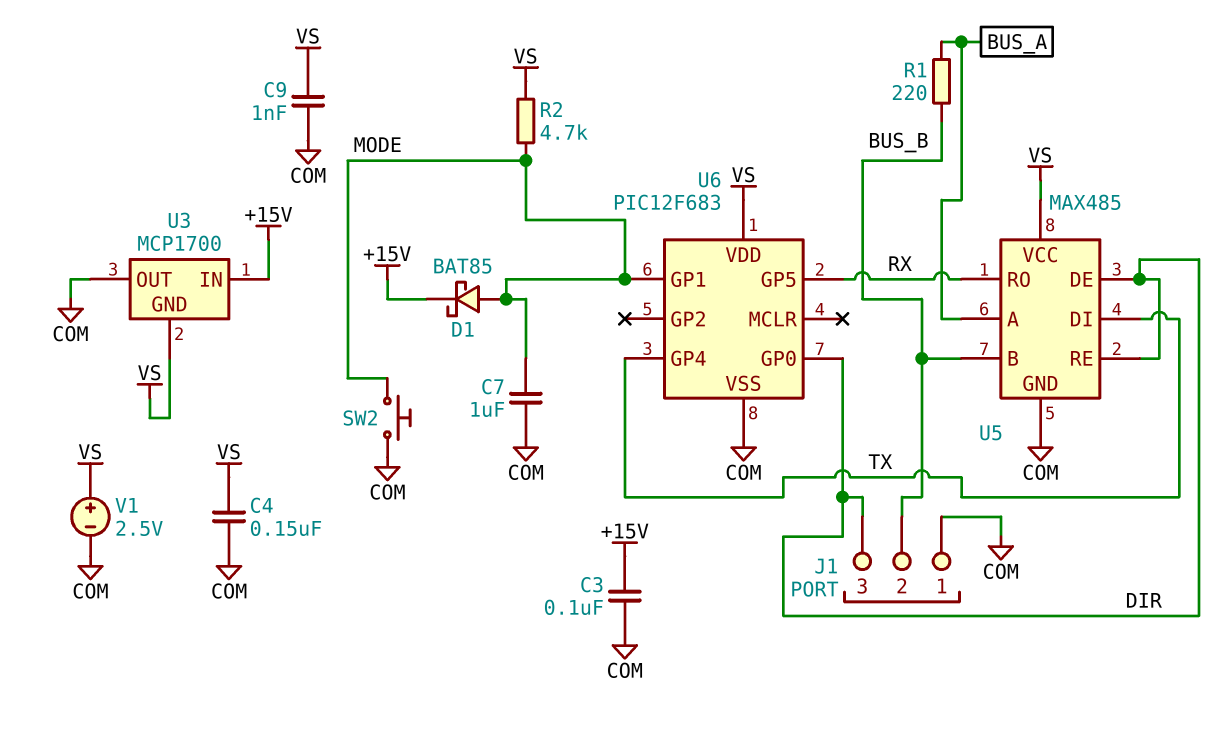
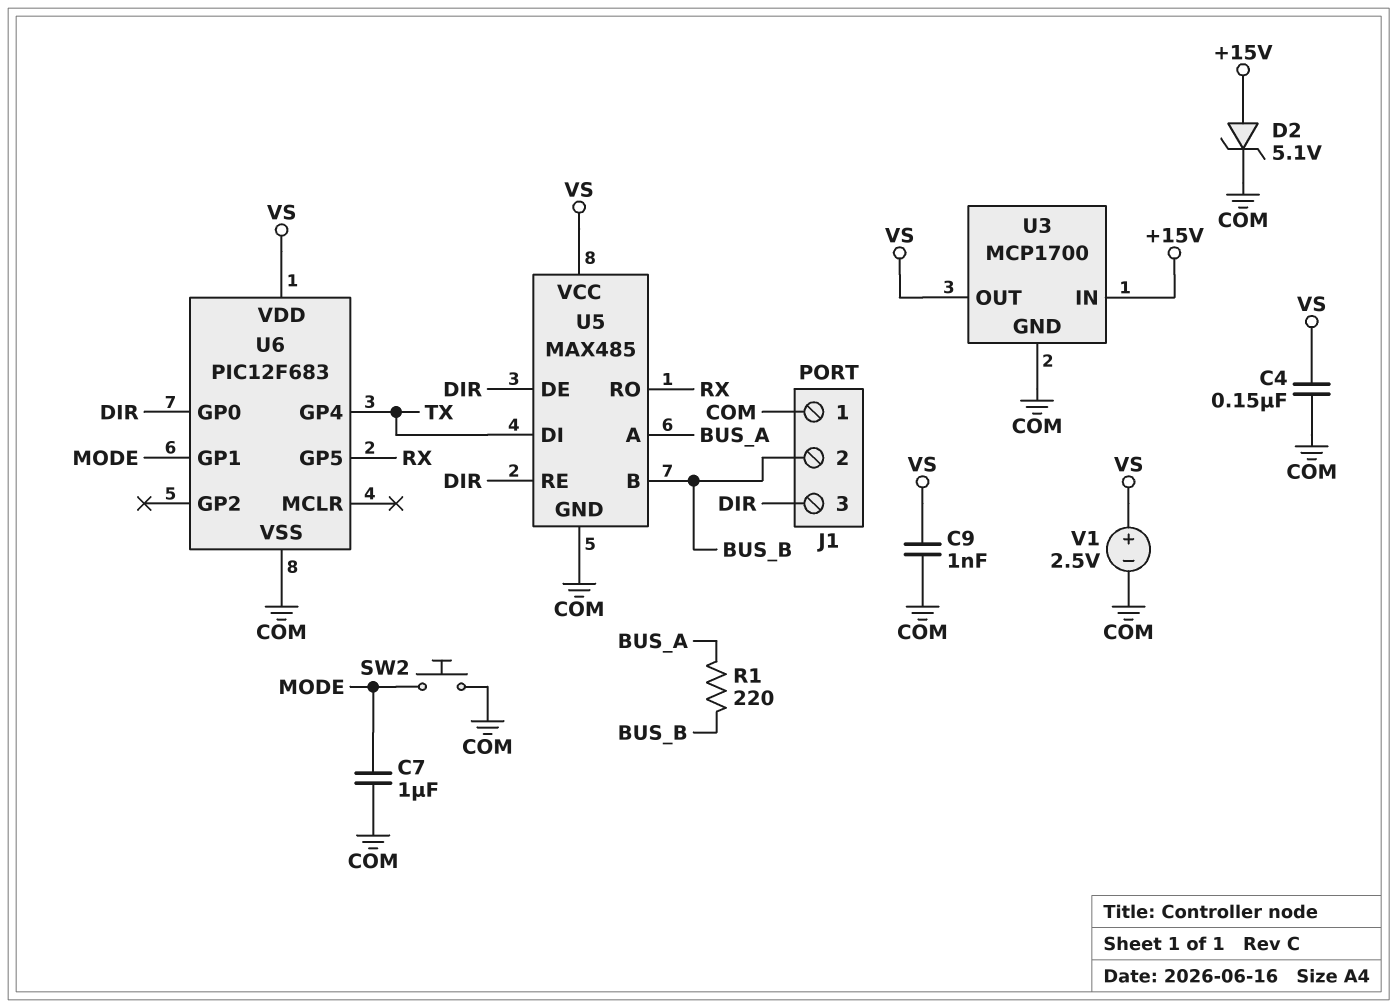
C3: 100nF (+15V, COM) -> none
D1: schottky BAT85 (A MODE, K +15V) -> none
D2: none -> zener 5.1V (A +15V, K COM)
R2: 4.7k (MODE, VS) -> none
U3 pin GND: VS -> COM
U3 pin OUT: COM -> VS

